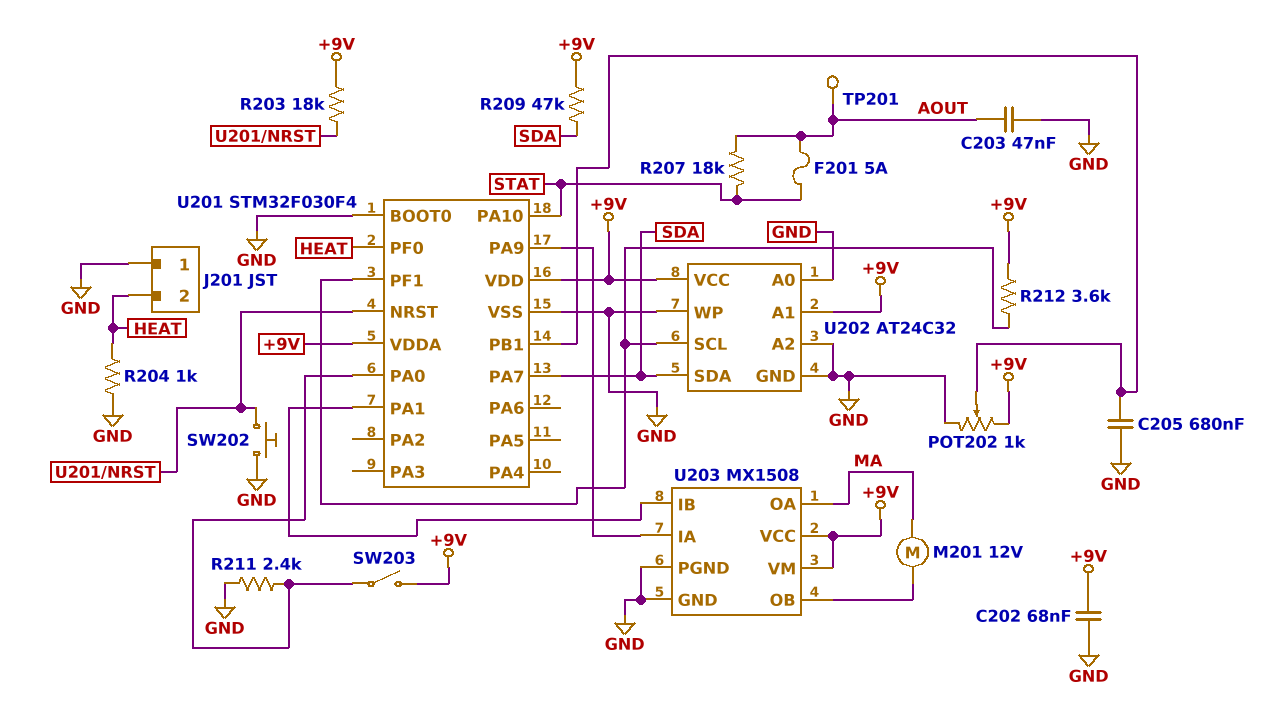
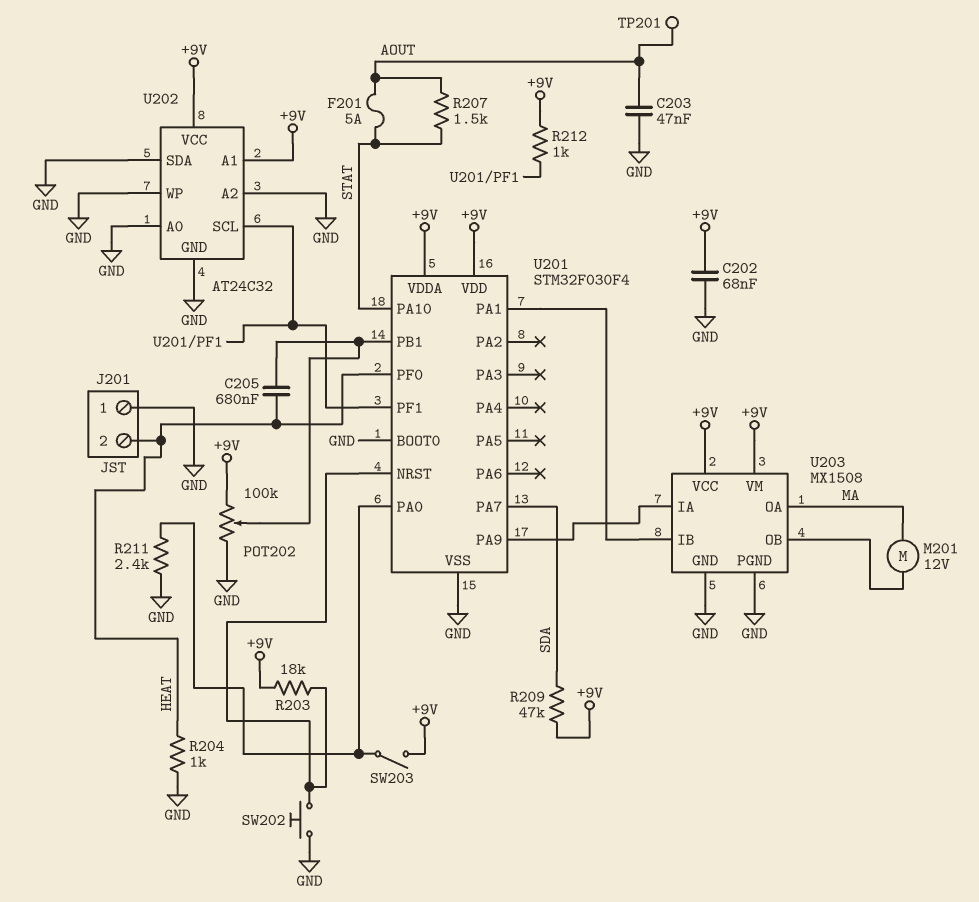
C205: 680nF (GND, U201/PB1) -> 680nF (HEAT, U201/PB1)
POT202: 1k (+9V, GND, wiper U201/PB1) -> 100k (+9V, GND, wiper U201/PB1)
R207: 18k (AOUT, STAT) -> 1.5k (AOUT, STAT)
R212: 3.6k (+9V, U201/PF1) -> 1k (+9V, U201/PF1)
U202 pin SDA: SDA -> GND

